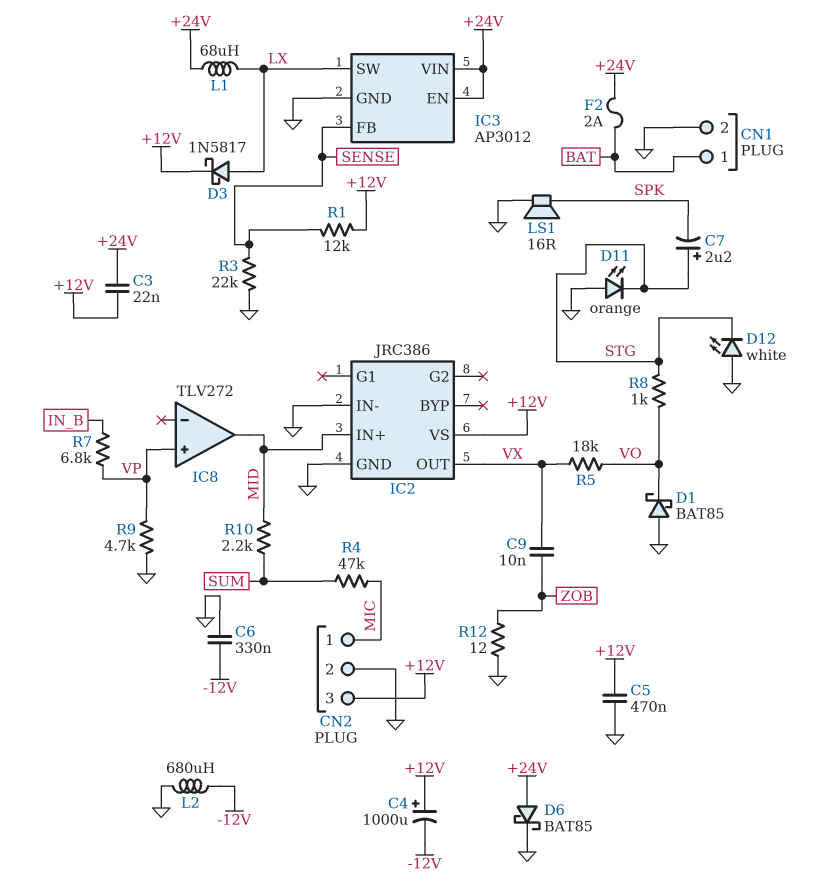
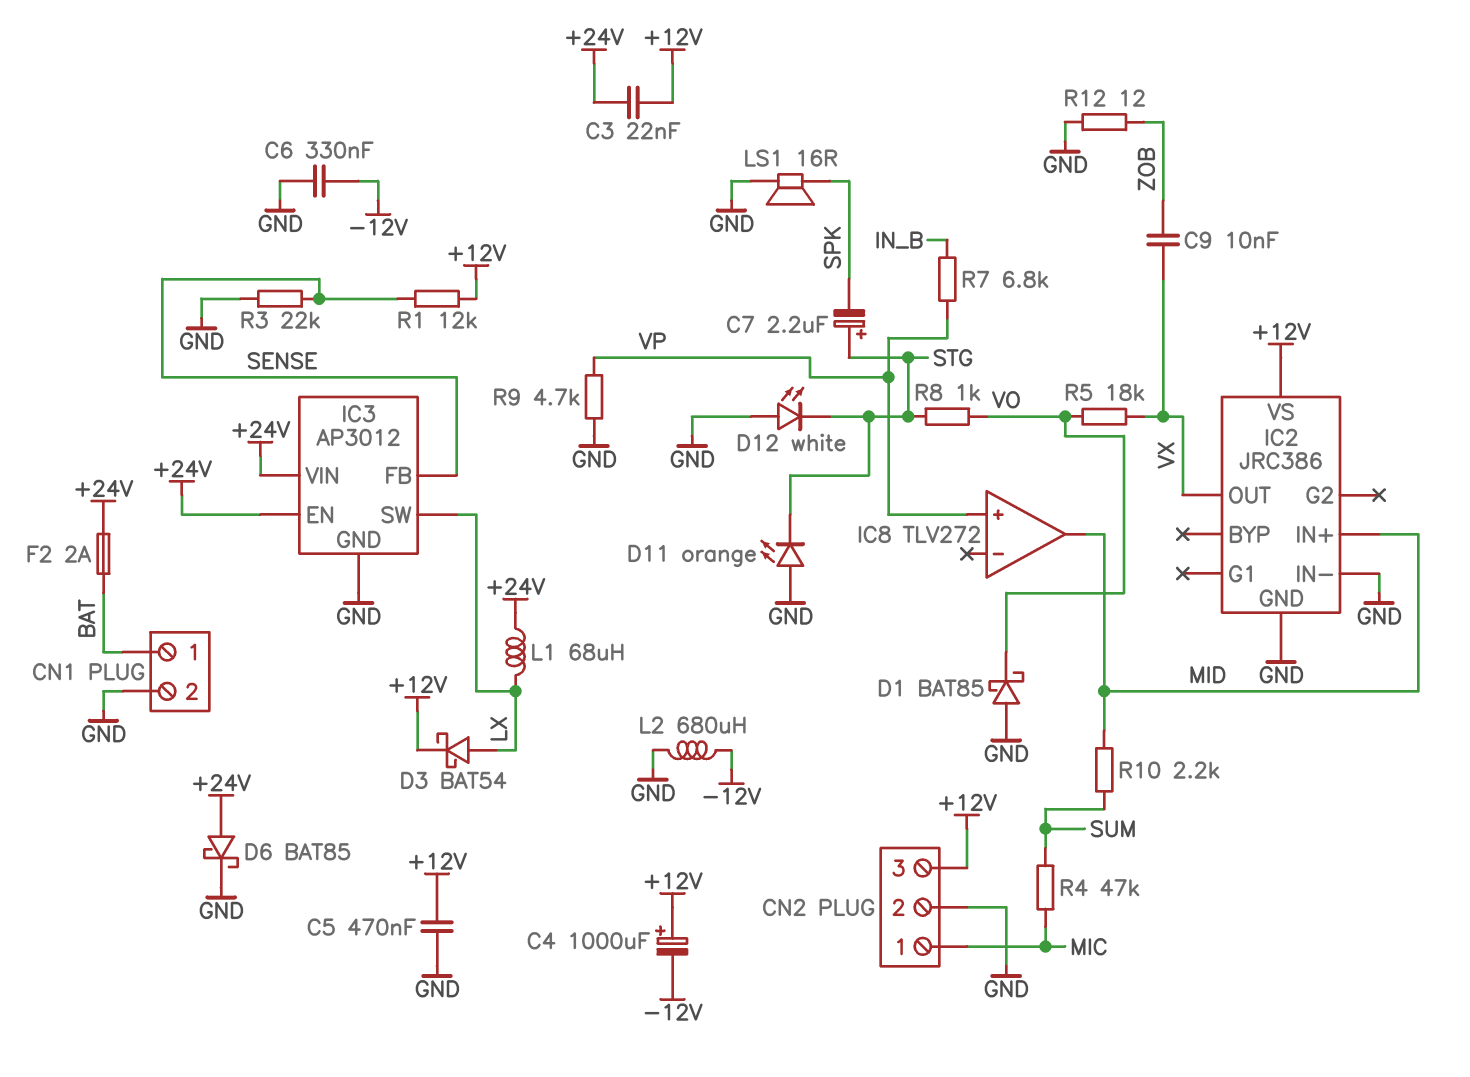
D3: schottky 1N5817 (A LX, K +12V) -> schottky BAT54 (A LX, K +12V)

